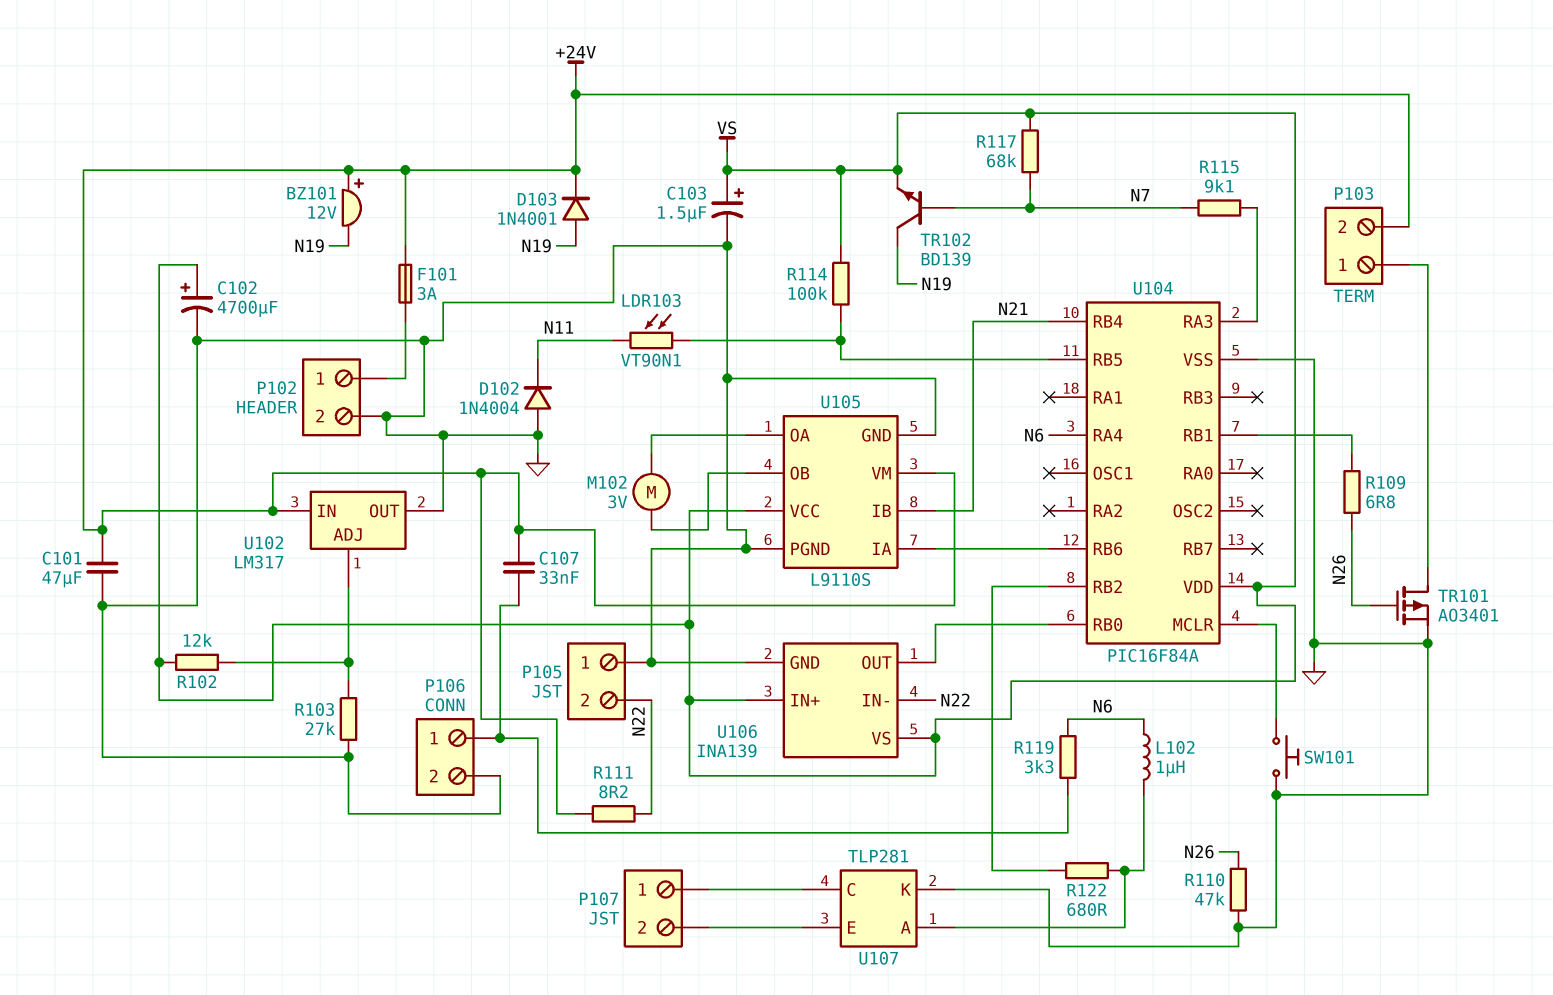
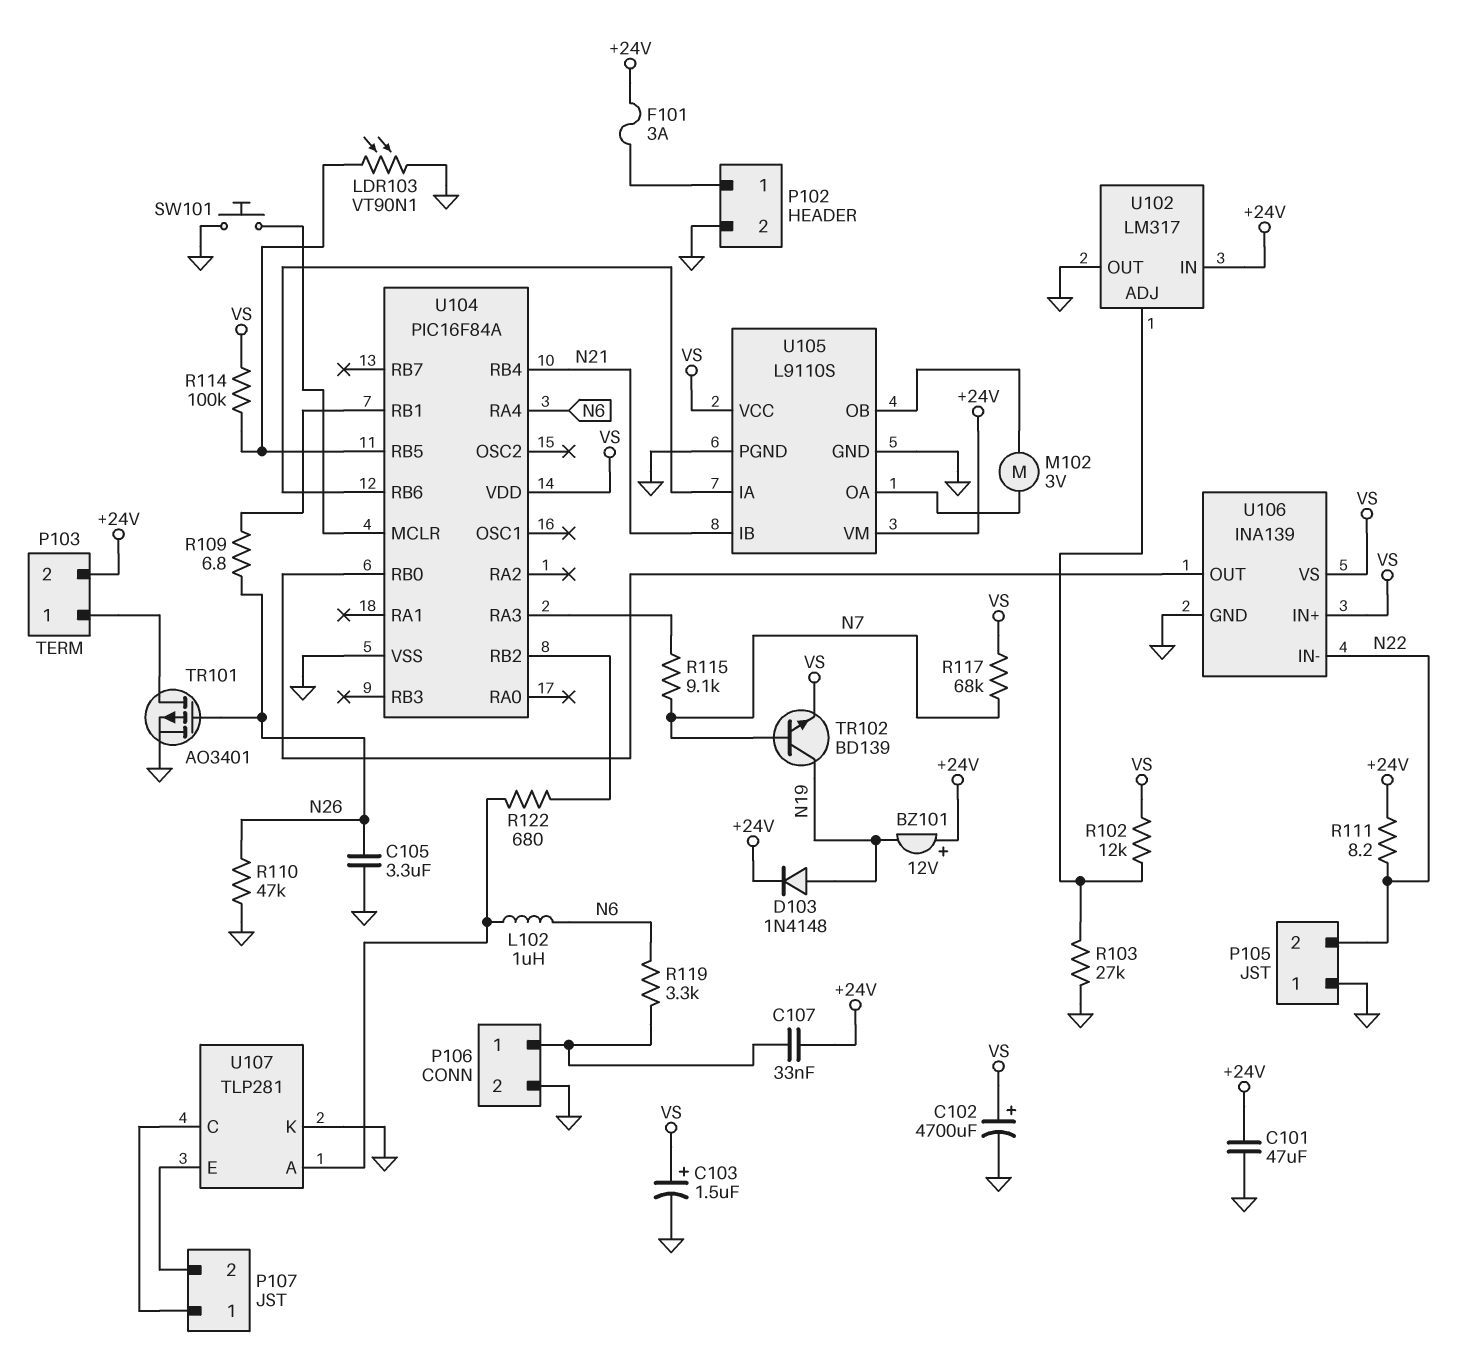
C105: none -> 3.3uF (GND, N26)
D102: diode 1N4004 (A GND, K N11) -> none
D103: diode 1N4001 (A N19, K +24V) -> diode 1N4148 (A N19, K +24V)
LDR103: VT90N1 (N11, U104/RB5) -> VT90N1 (GND, U104/RB5)

